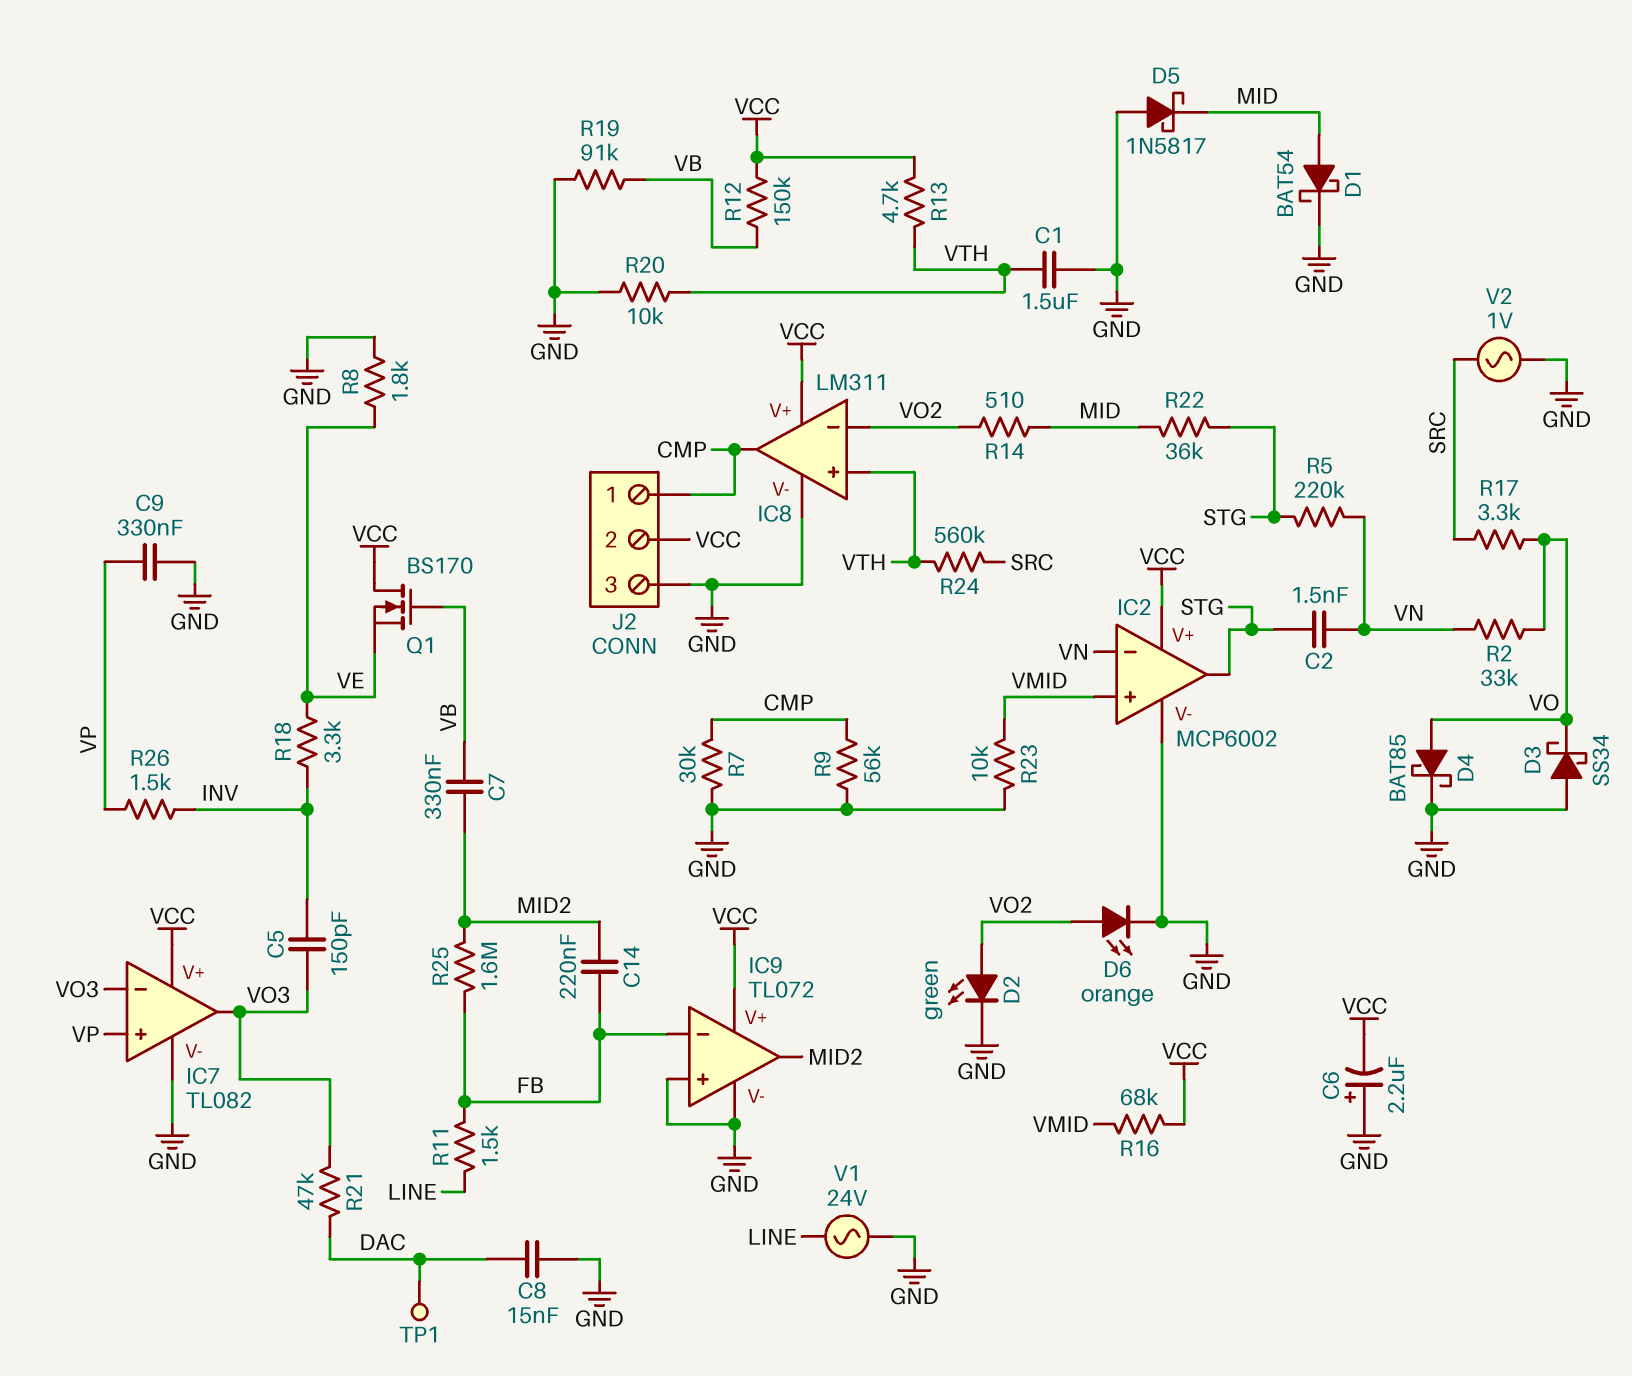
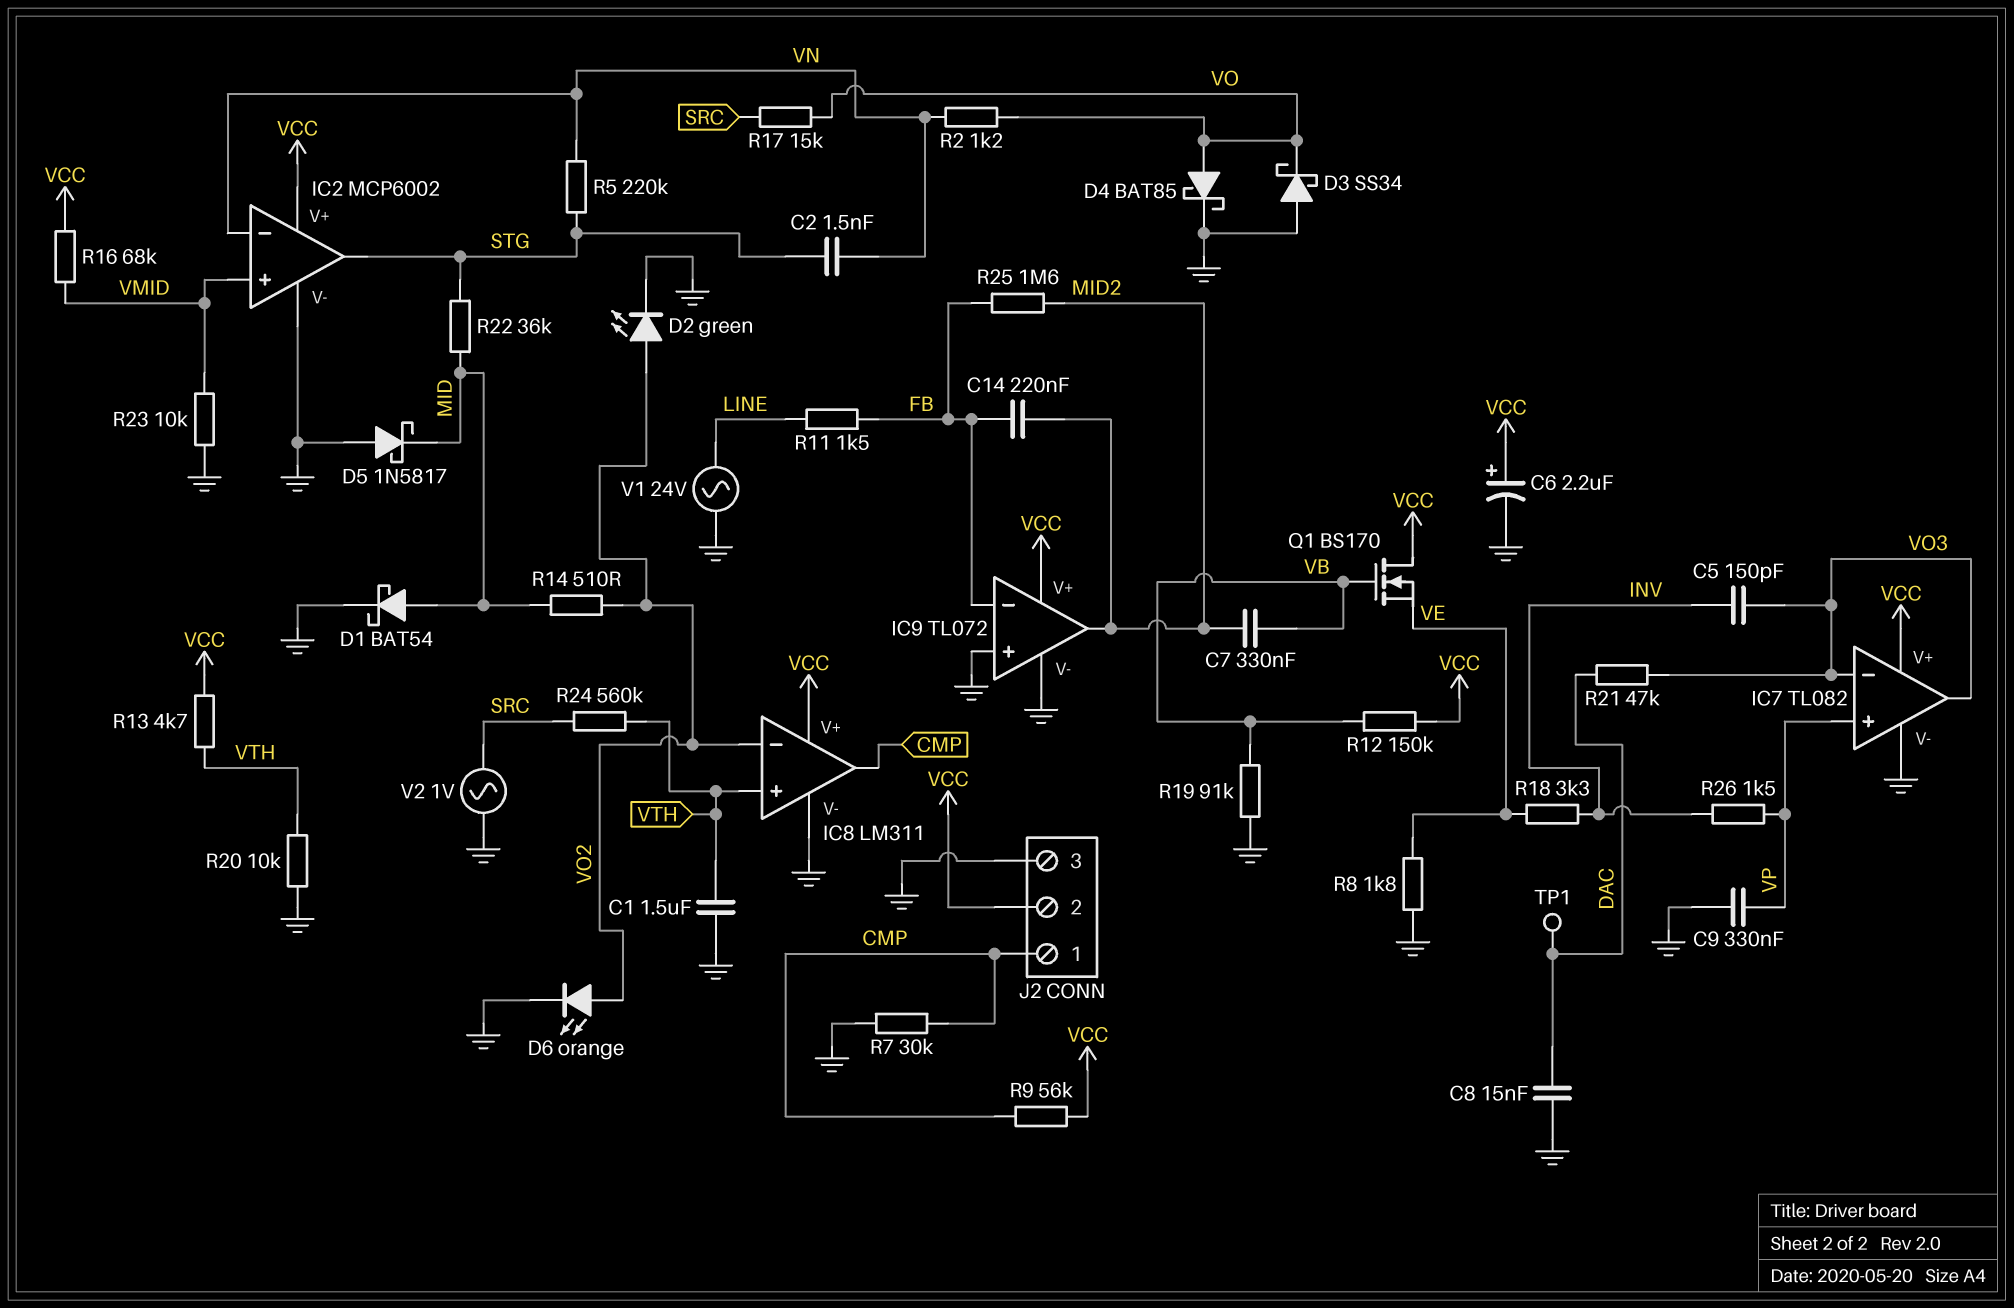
C6: 2.2uF (plus GND, minus VCC) -> 2.2uF (plus VCC, minus GND)
R2: 33k (VN, VO) -> 1.2k (VN, VO)
R9: 56k (CMP, GND) -> 56k (CMP, VCC)
R17: 3.3k (SRC, VO) -> 15k (SRC, VO)

